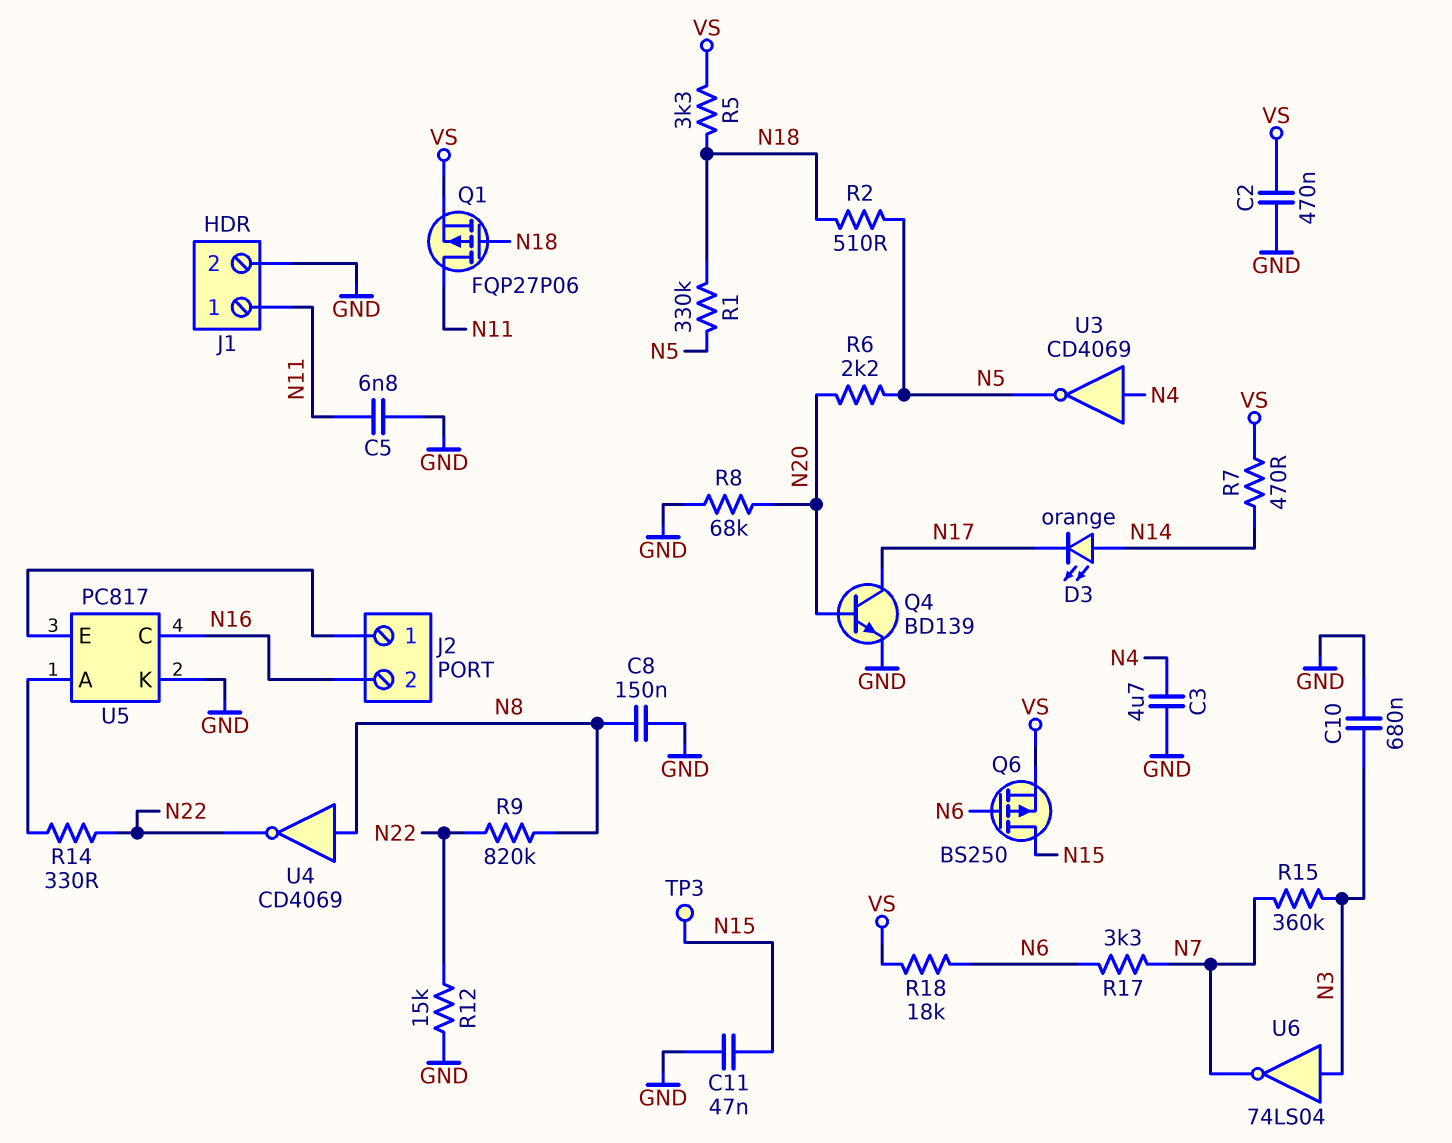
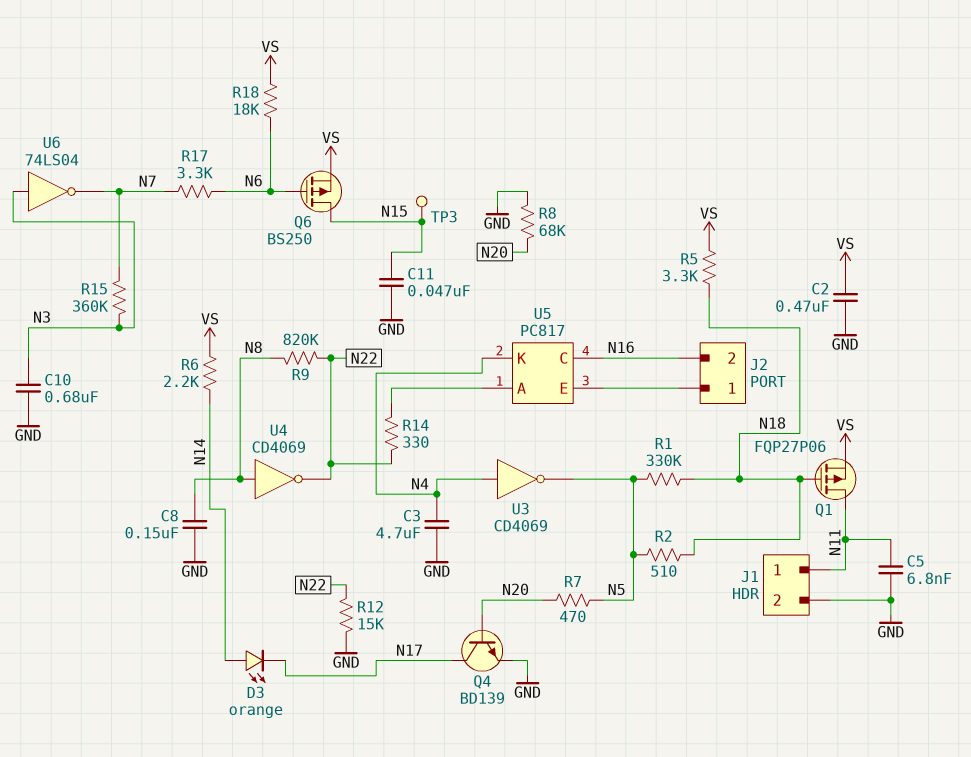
R6: 2.2k (N5, N20) -> 2.2k (N14, VS)
R7: 470 (N14, VS) -> 470 (N5, N20)
U5 pin K: GND -> N4

